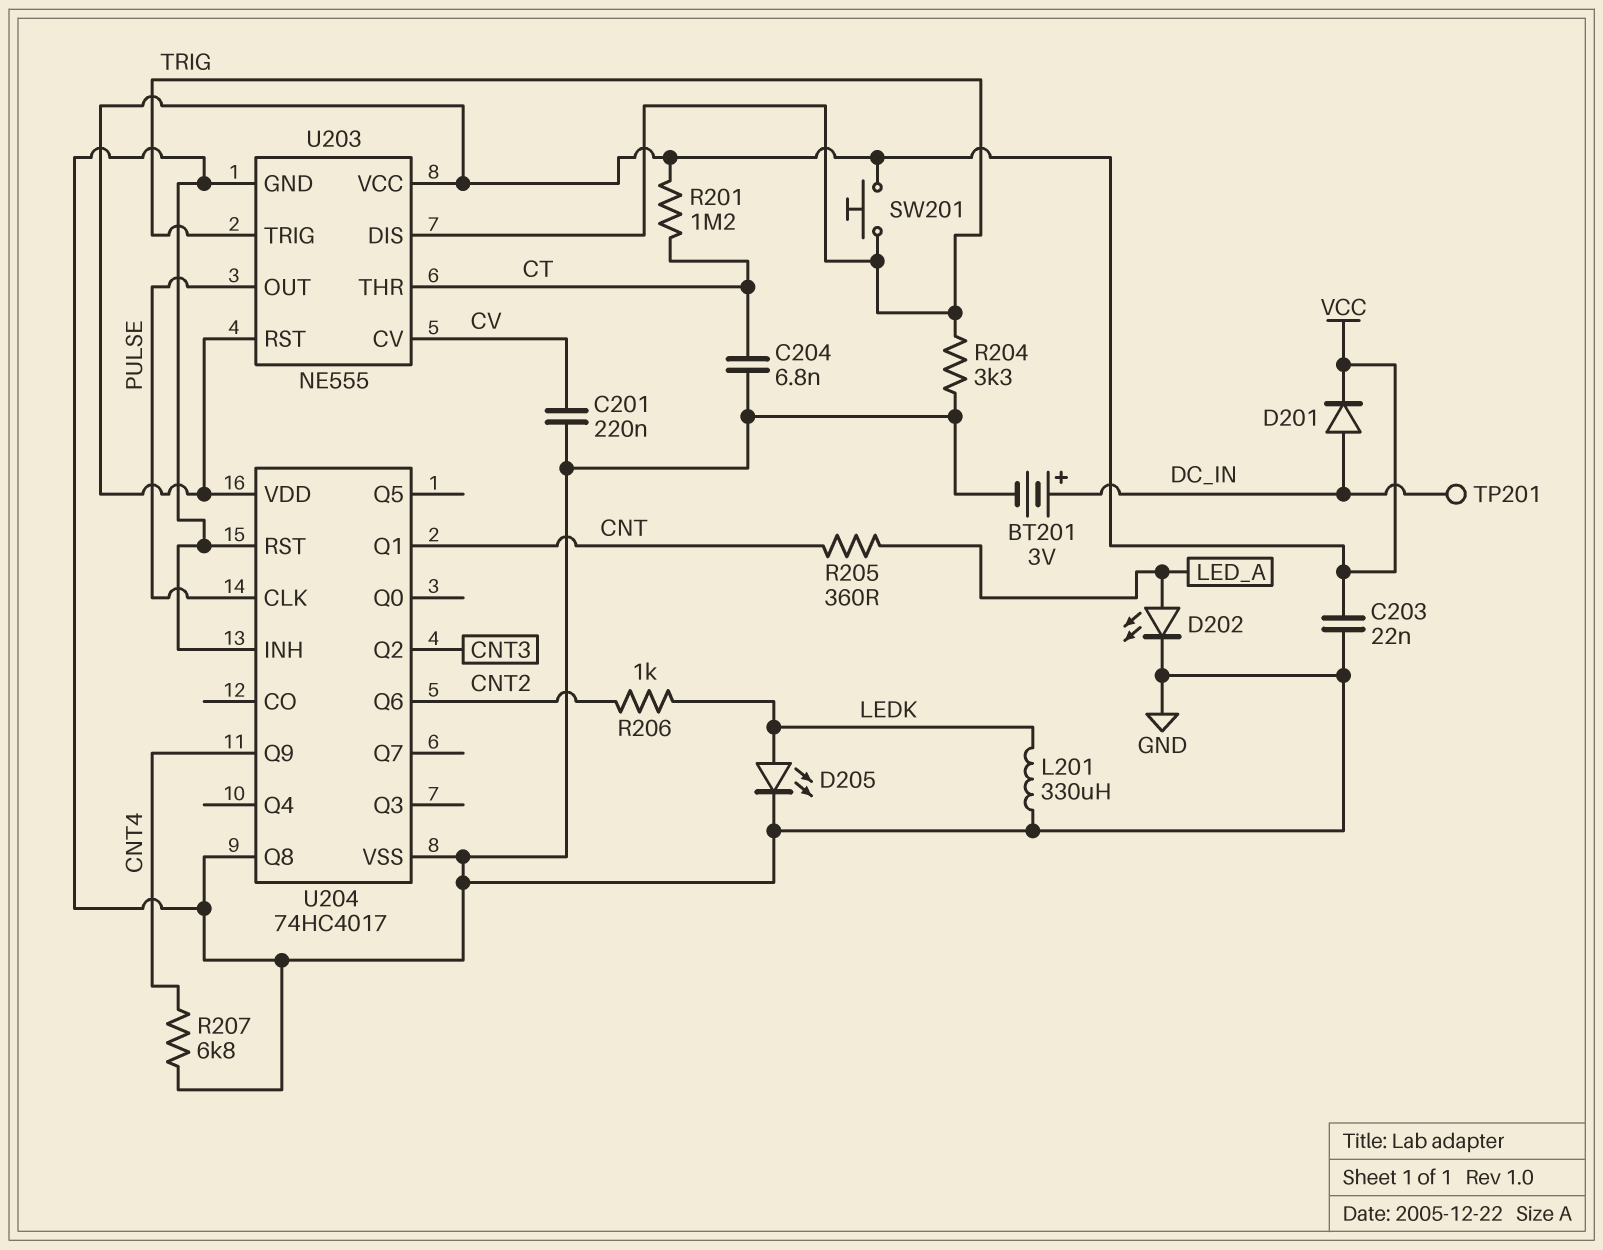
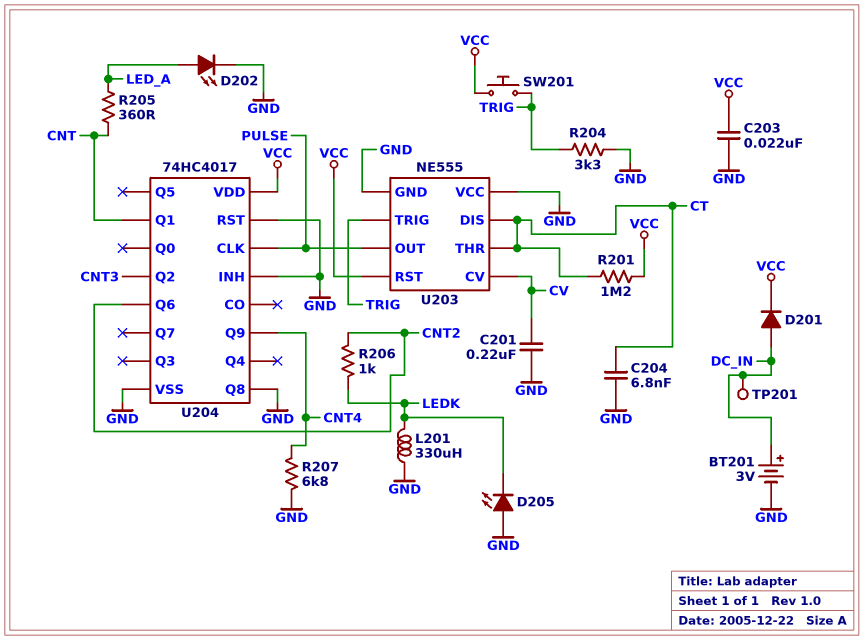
D205: LED (A LEDK, K GND) -> LED (A GND, K LEDK)
U203 pin DIS: TRIG -> CT
U203 pin VCC: VCC -> GND

